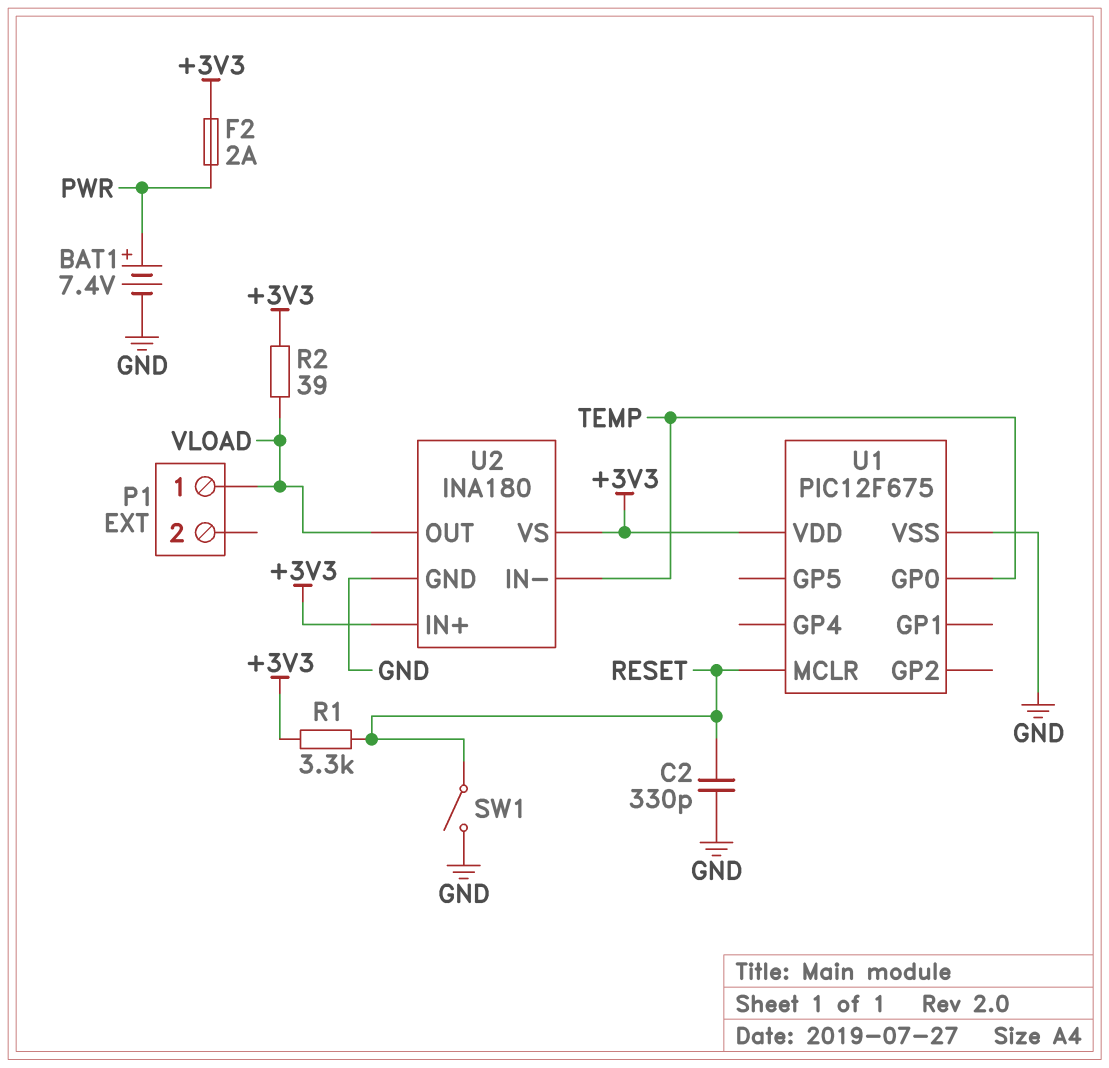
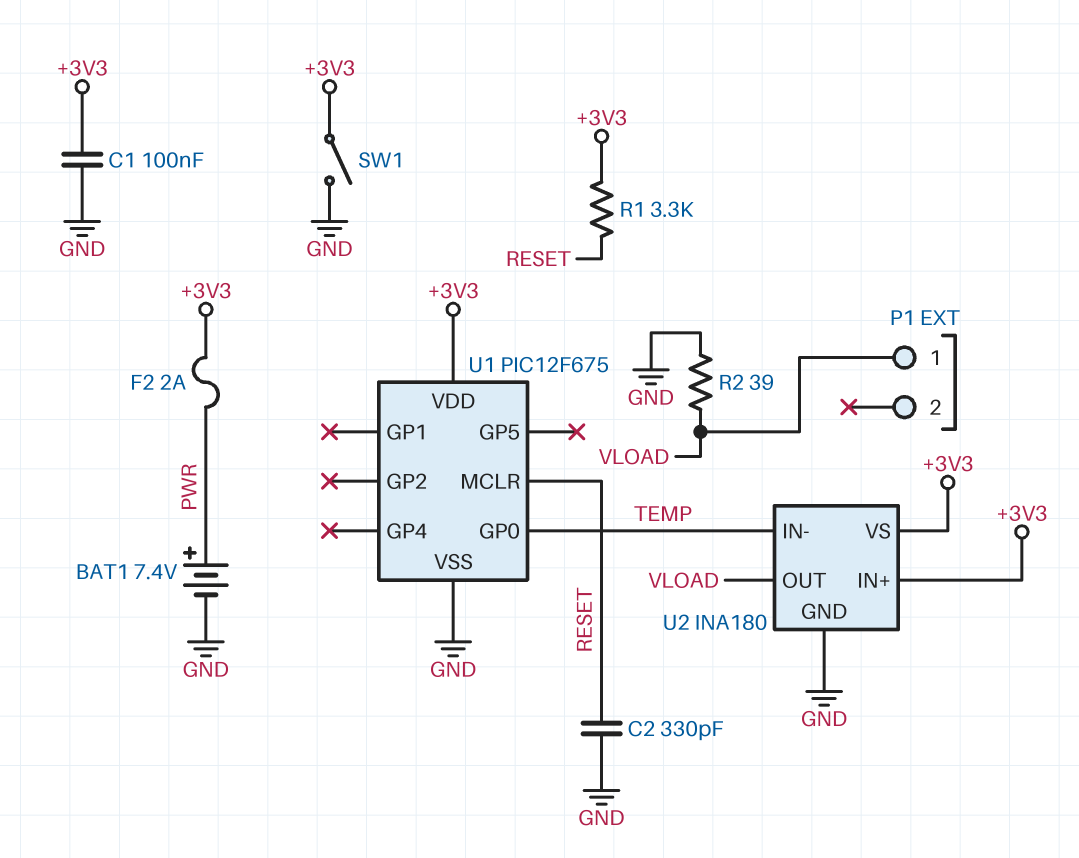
C1: none -> 100nF (+3V3, GND)
R2: 39 (+3V3, VLOAD) -> 39 (GND, VLOAD)
SW1: switch (GND, RESET) -> switch (+3V3, GND)

